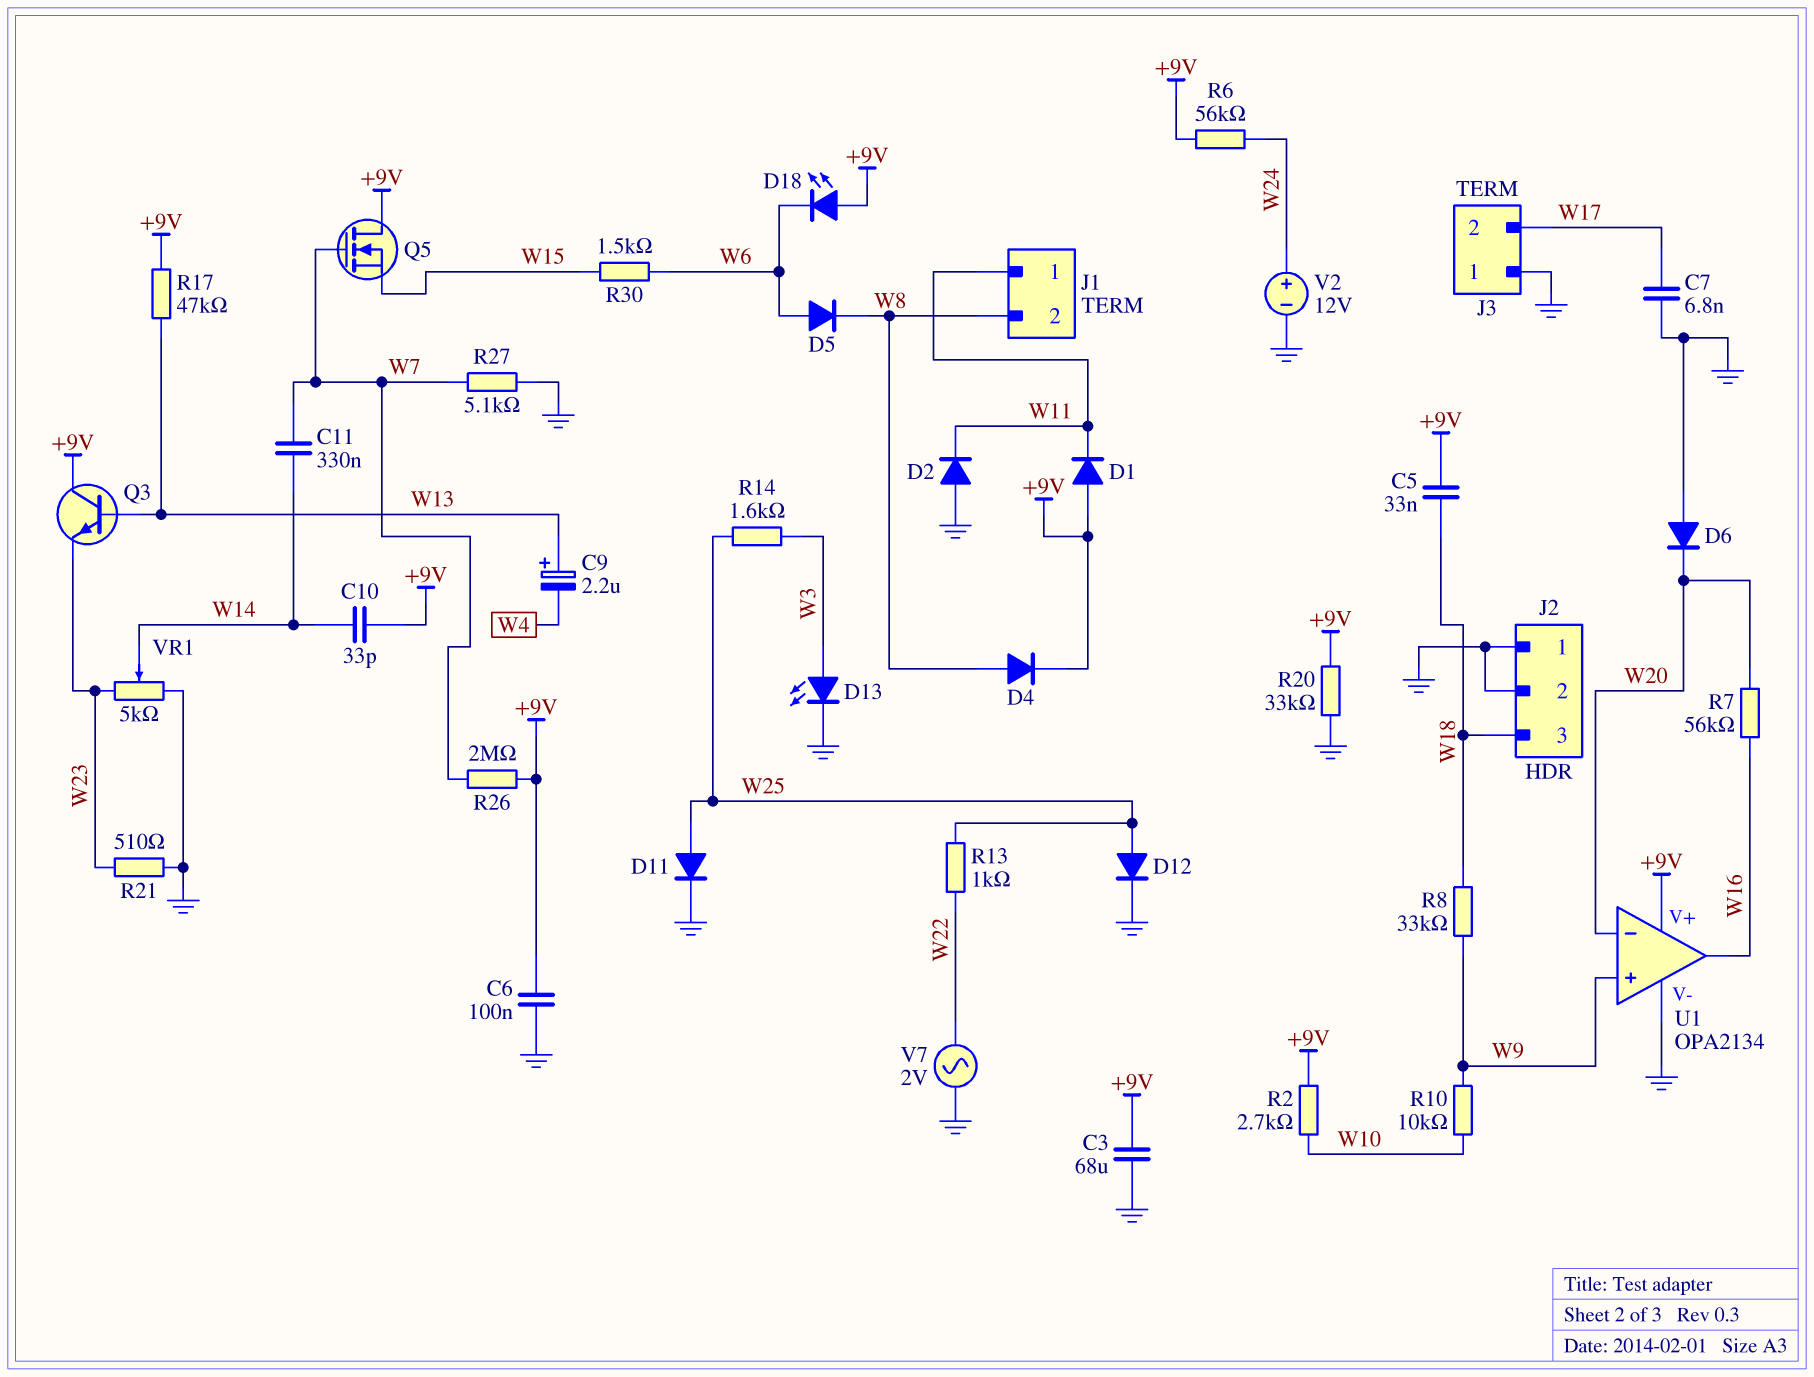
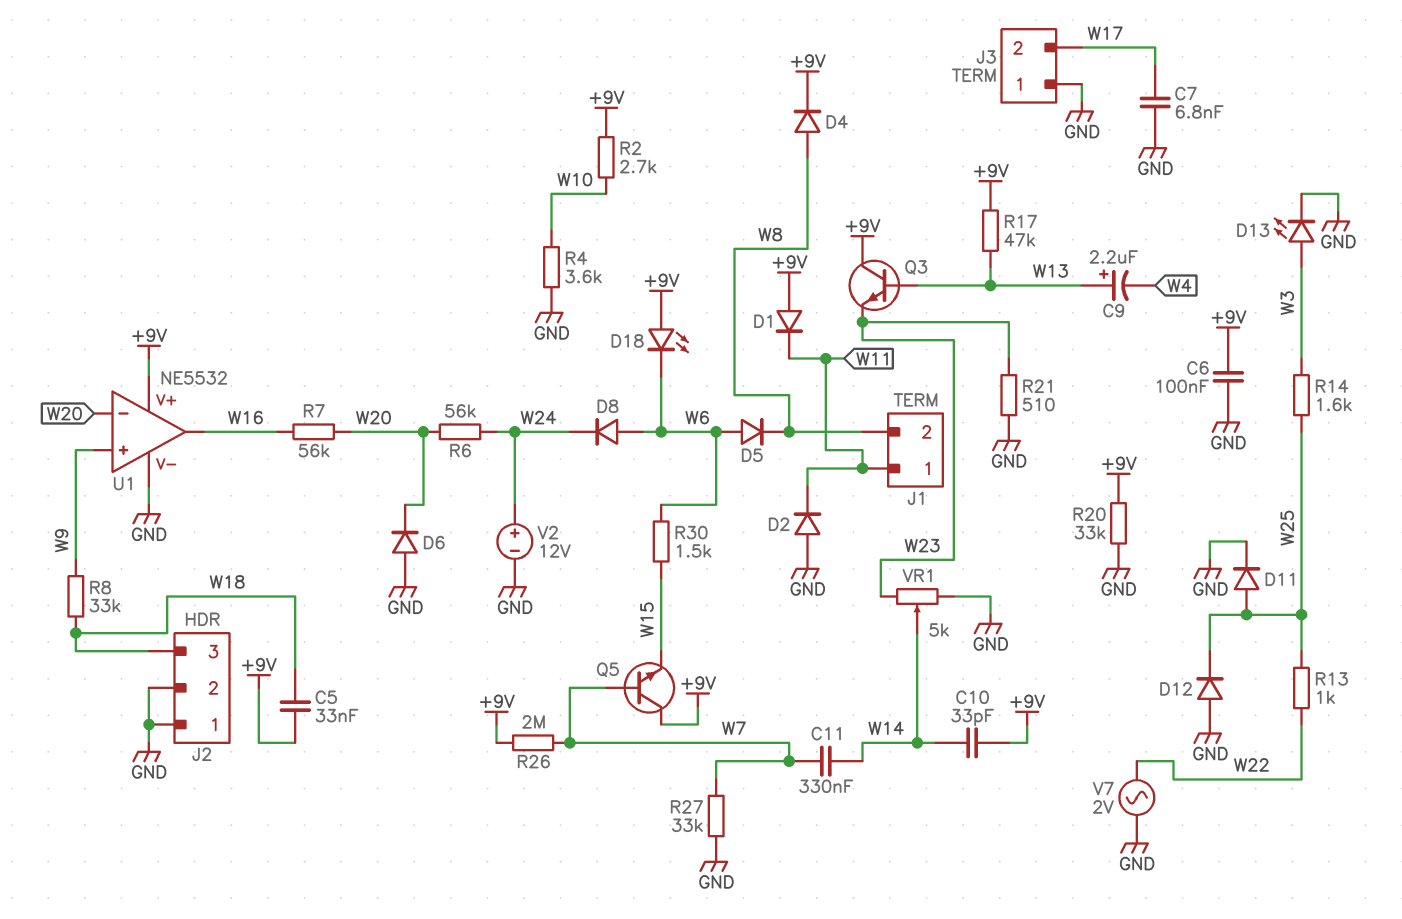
C3: 68uF (+9V, GND) -> none
D8: none -> diode (A W6, K W24)
D12: diode (A W25, K GND) -> diode (A GND, K W25)
Q5: NMOS (G W7, D +9V, S W15) -> NPN (B W7, C +9V, E W15)
R4: none -> 3.6k (GND, W10)
R6: 56k (+9V, W24) -> 56k (W20, W24)
R10: 10k (W9, W10) -> none
R27: 5.1k (GND, W7) -> 33k (GND, W7)
U1: OPA2134 -> NE5532

